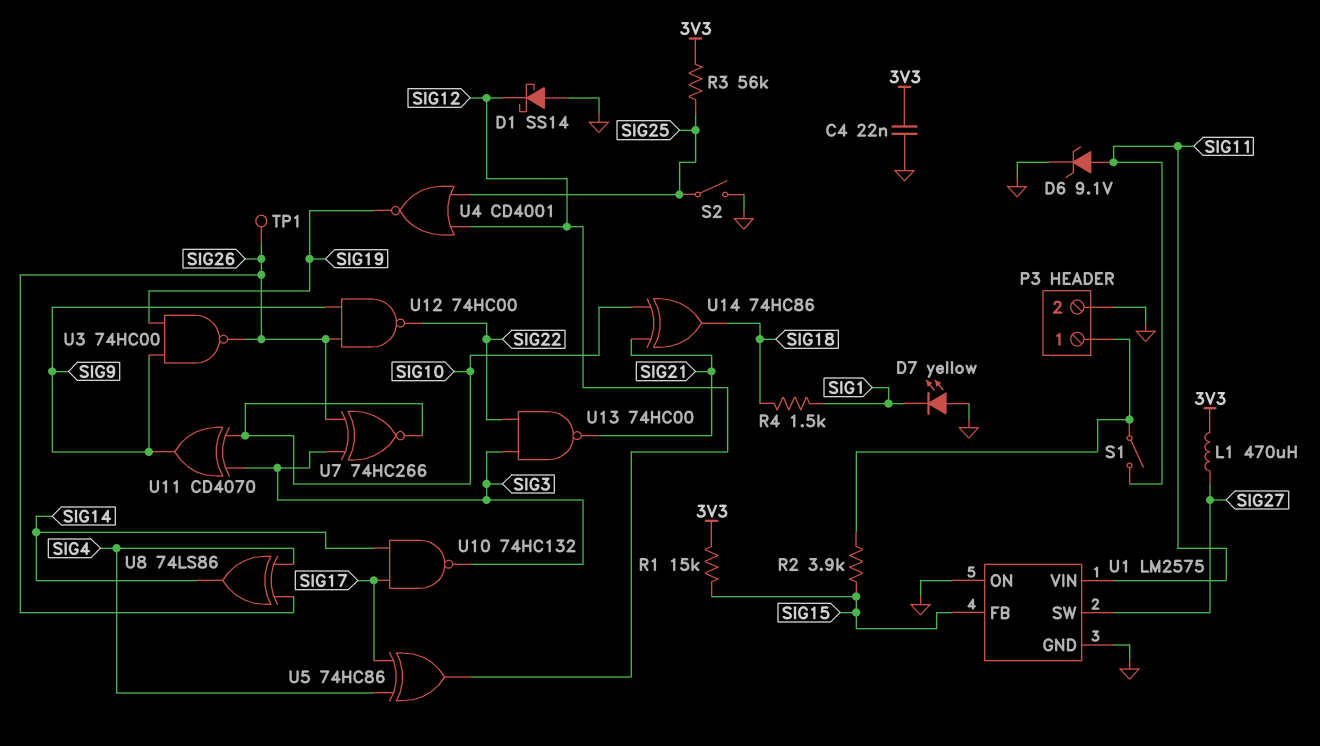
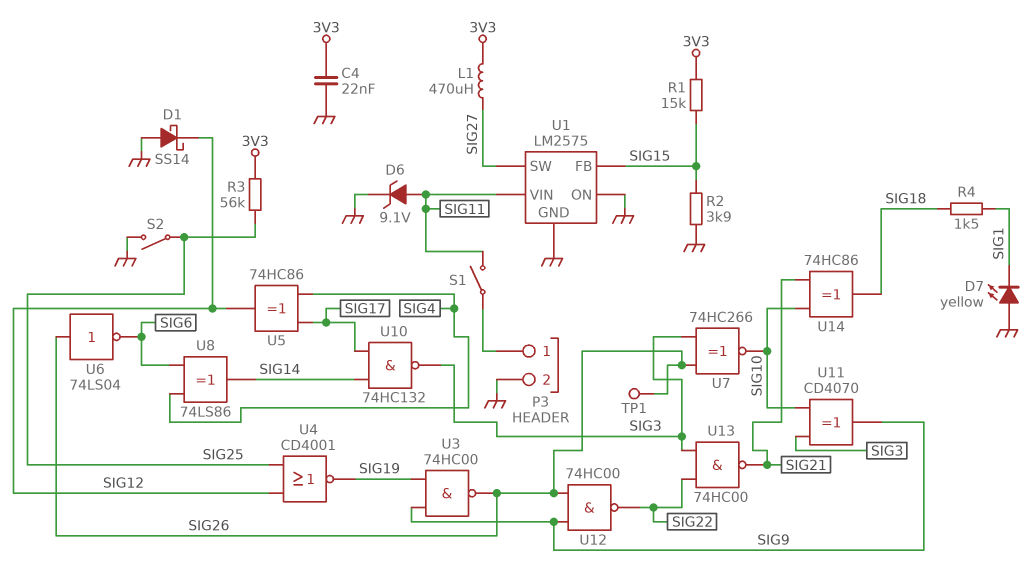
R2: 3.9k (P3/1, SIG15) -> 3.9k (GND, SIG15)
U6: none -> NOT 74LS04 (in SIG26, out SIG6)
U8: XOR 74LS86 (in SIG4, in SIG26, out SIG14) -> XOR 74LS86 (in SIG4, in SIG6, out SIG14)

